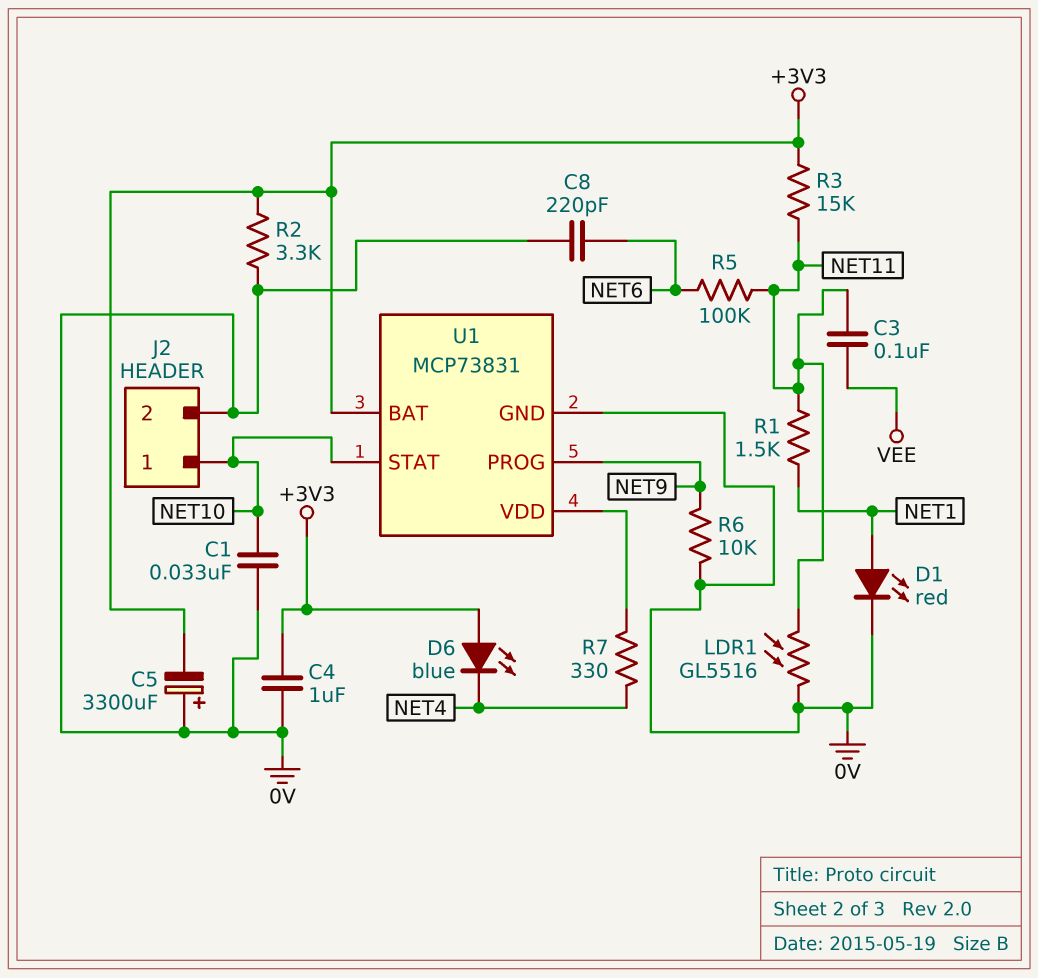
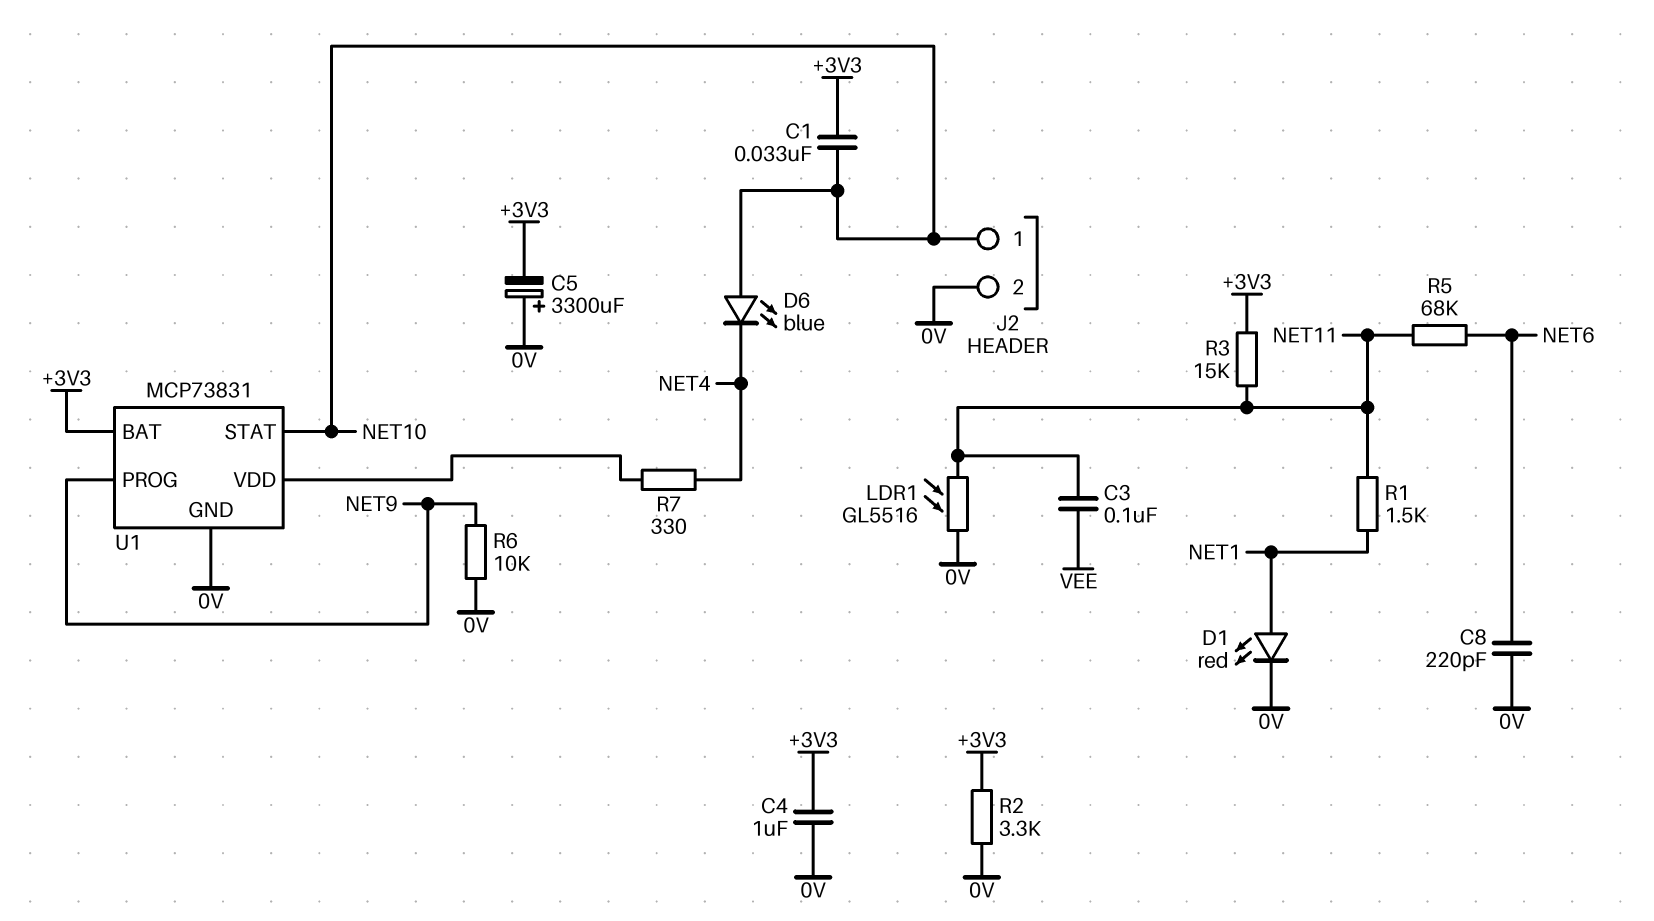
C1: 33nF (0V, NET10) -> 33nF (+3V3, NET10)
D6: LED blue (A +3V3, K NET4) -> LED blue (A NET10, K NET4)
R5: 100k (NET6, NET11) -> 68k (NET6, NET11)

